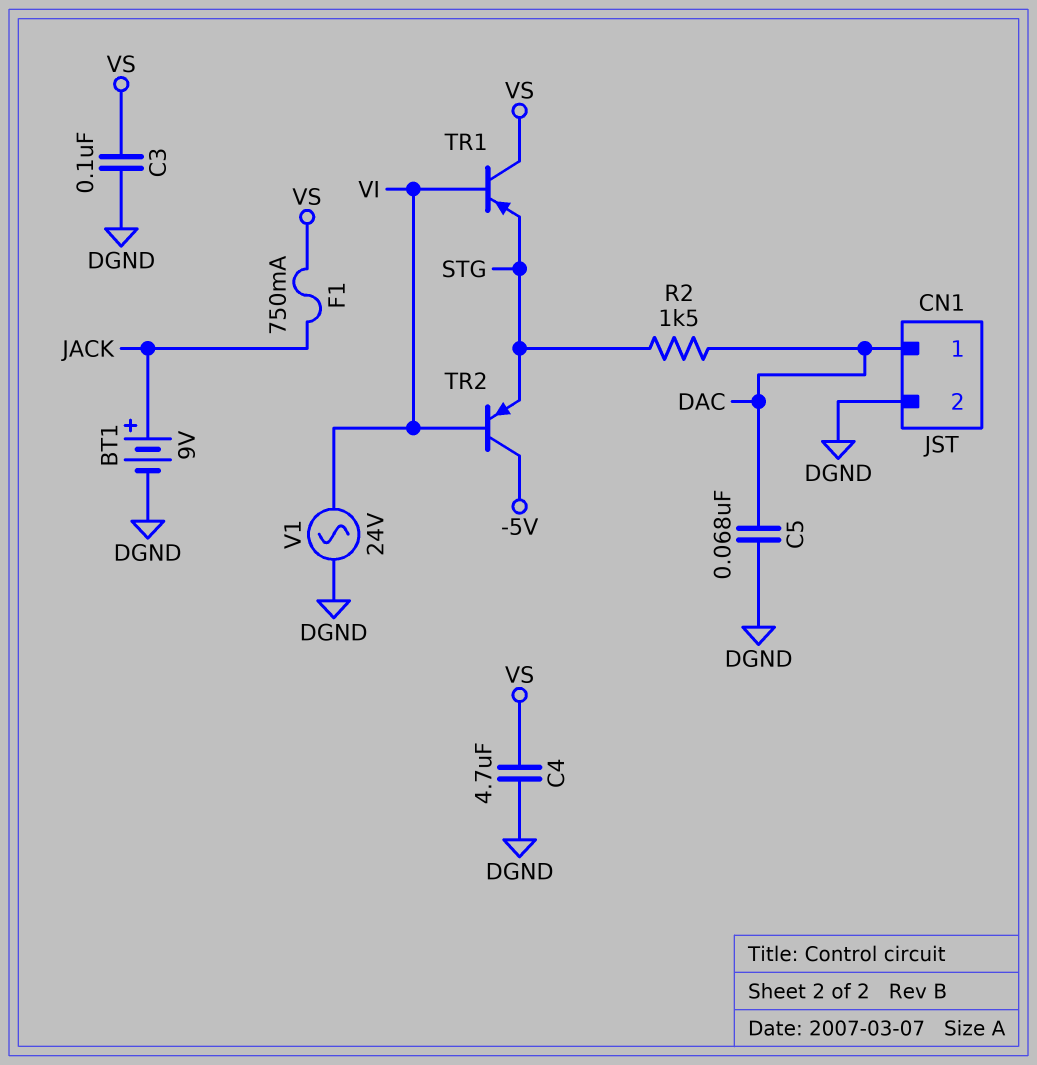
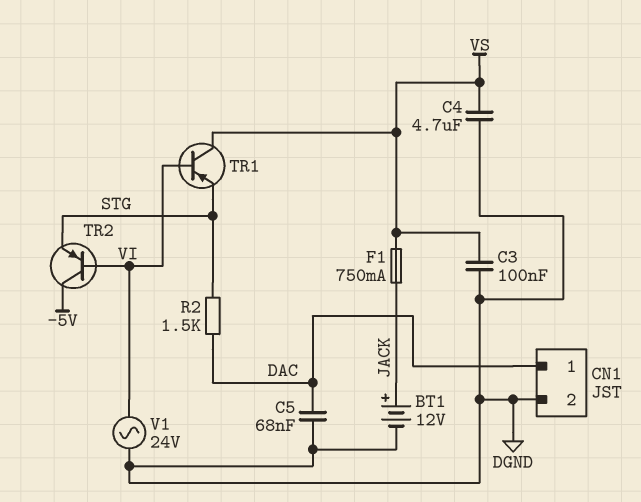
BT1: 9V (plus JACK, minus DGND) -> 12V (plus JACK, minus DGND)

